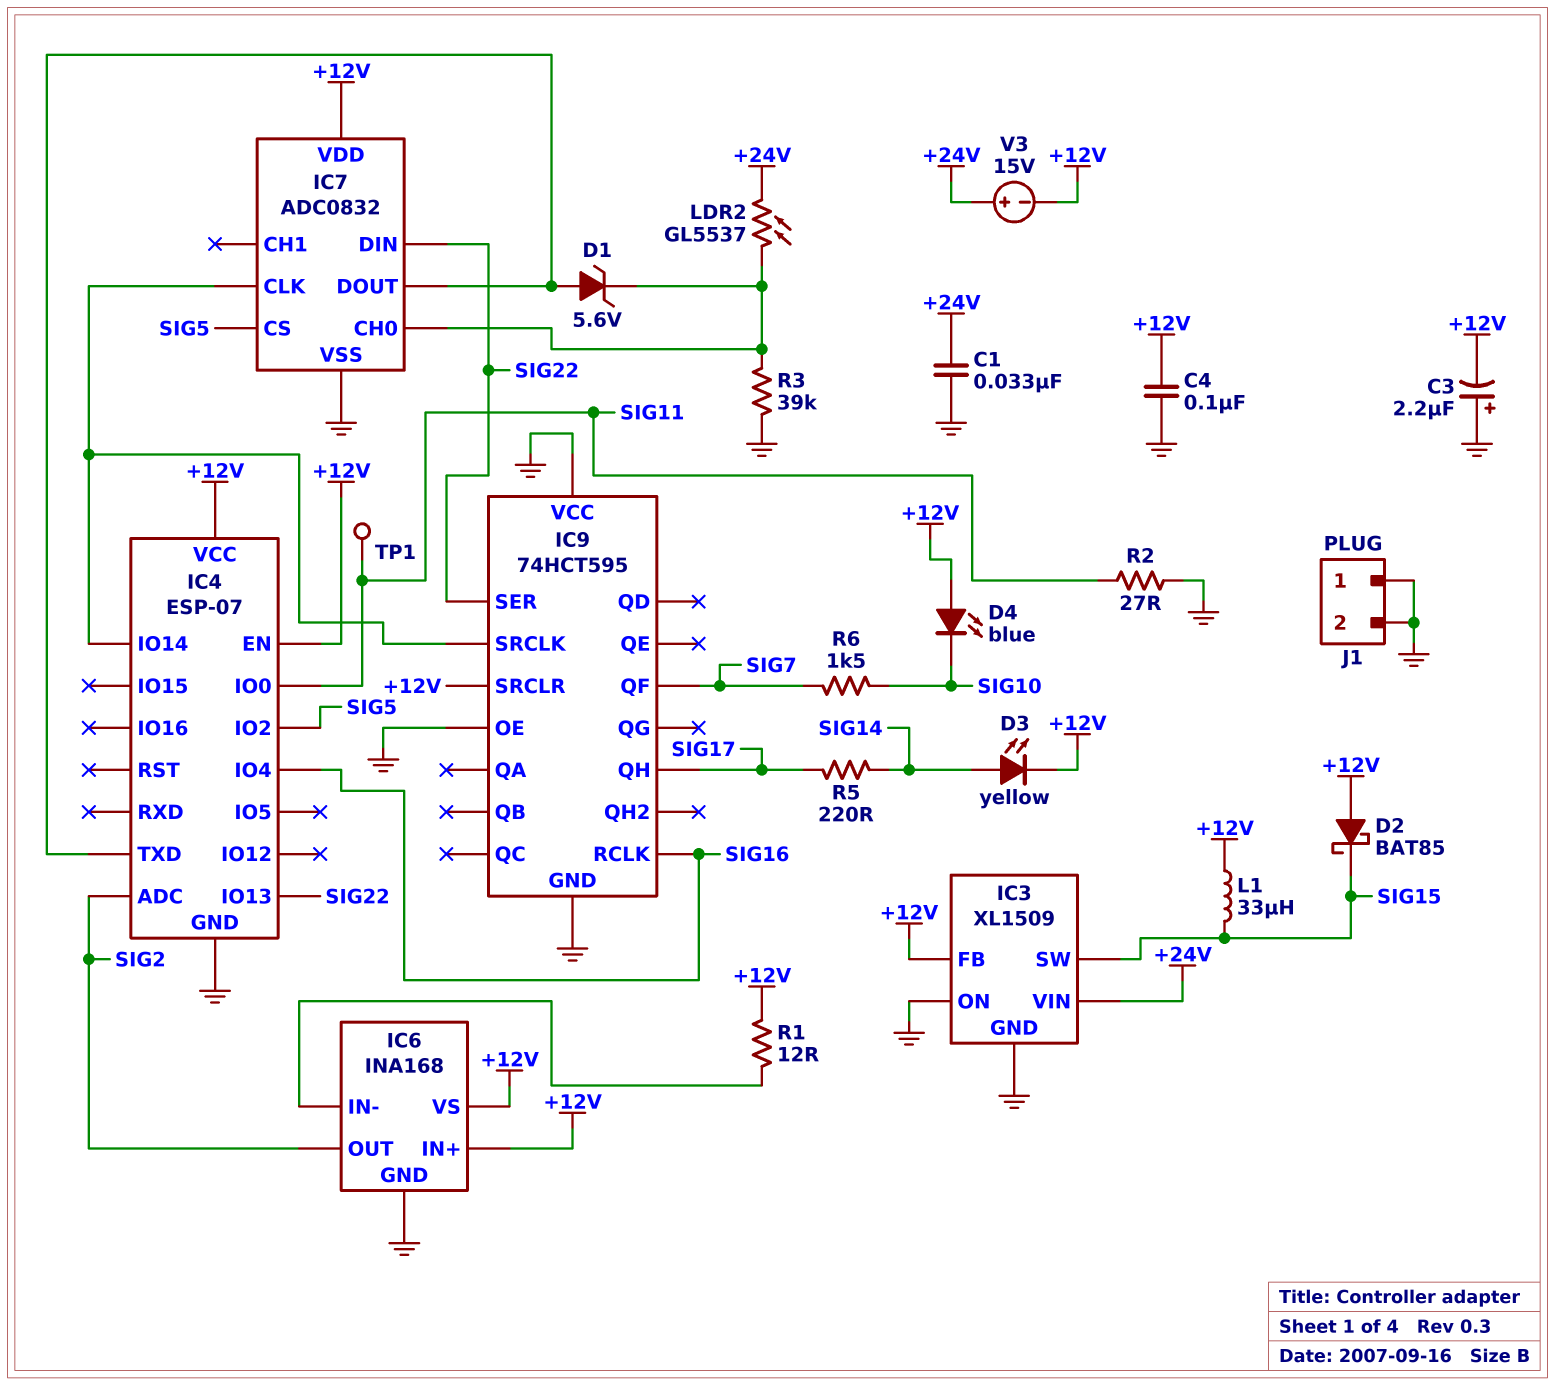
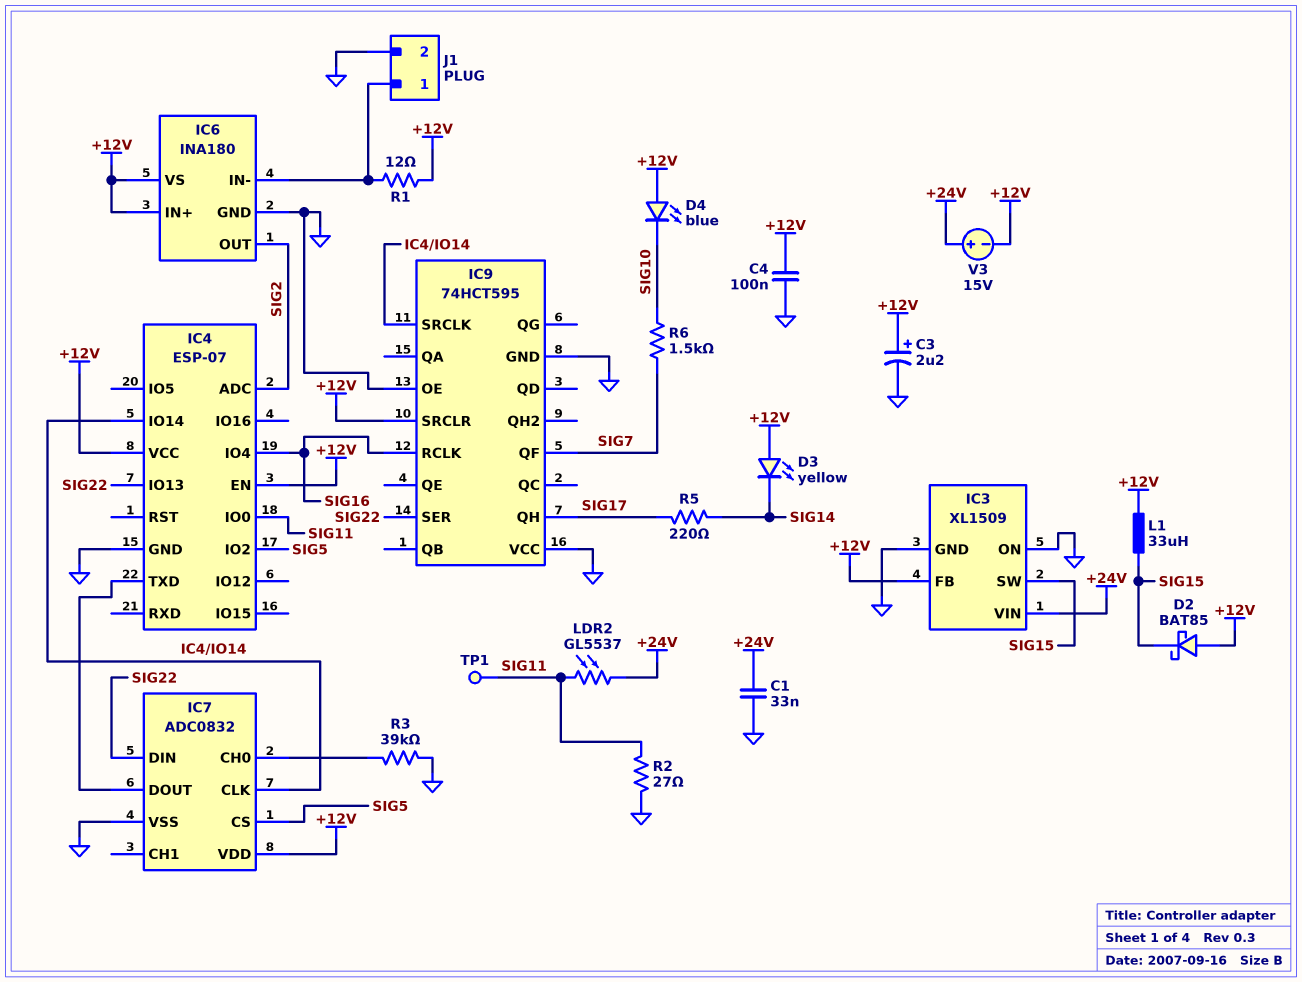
C3: 2.2uF (plus GND, minus +12V) -> 2.2uF (plus +12V, minus GND)
D1: zener 5.6V (A IC4/TXD, K IC7/CH0) -> none
D3: LED yellow (A SIG14, K +12V) -> LED yellow (A +12V, K SIG14)
IC6: INA168 -> INA180
J1 pin 1: GND -> IC6/IN-
LDR2: GL5537 (+24V, IC7/CH0) -> GL5537 (+24V, SIG11)

